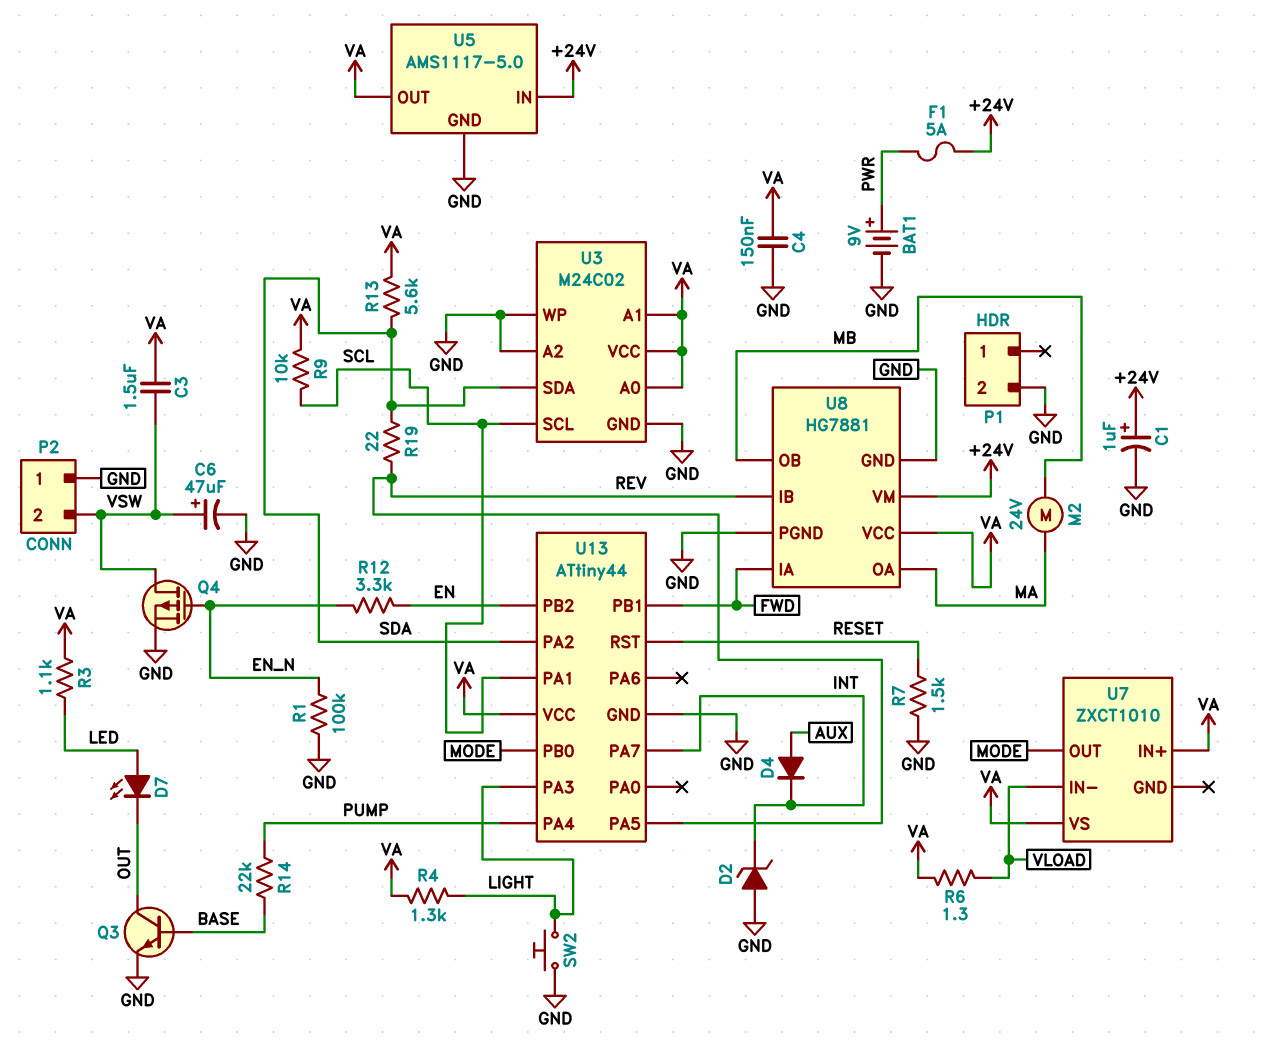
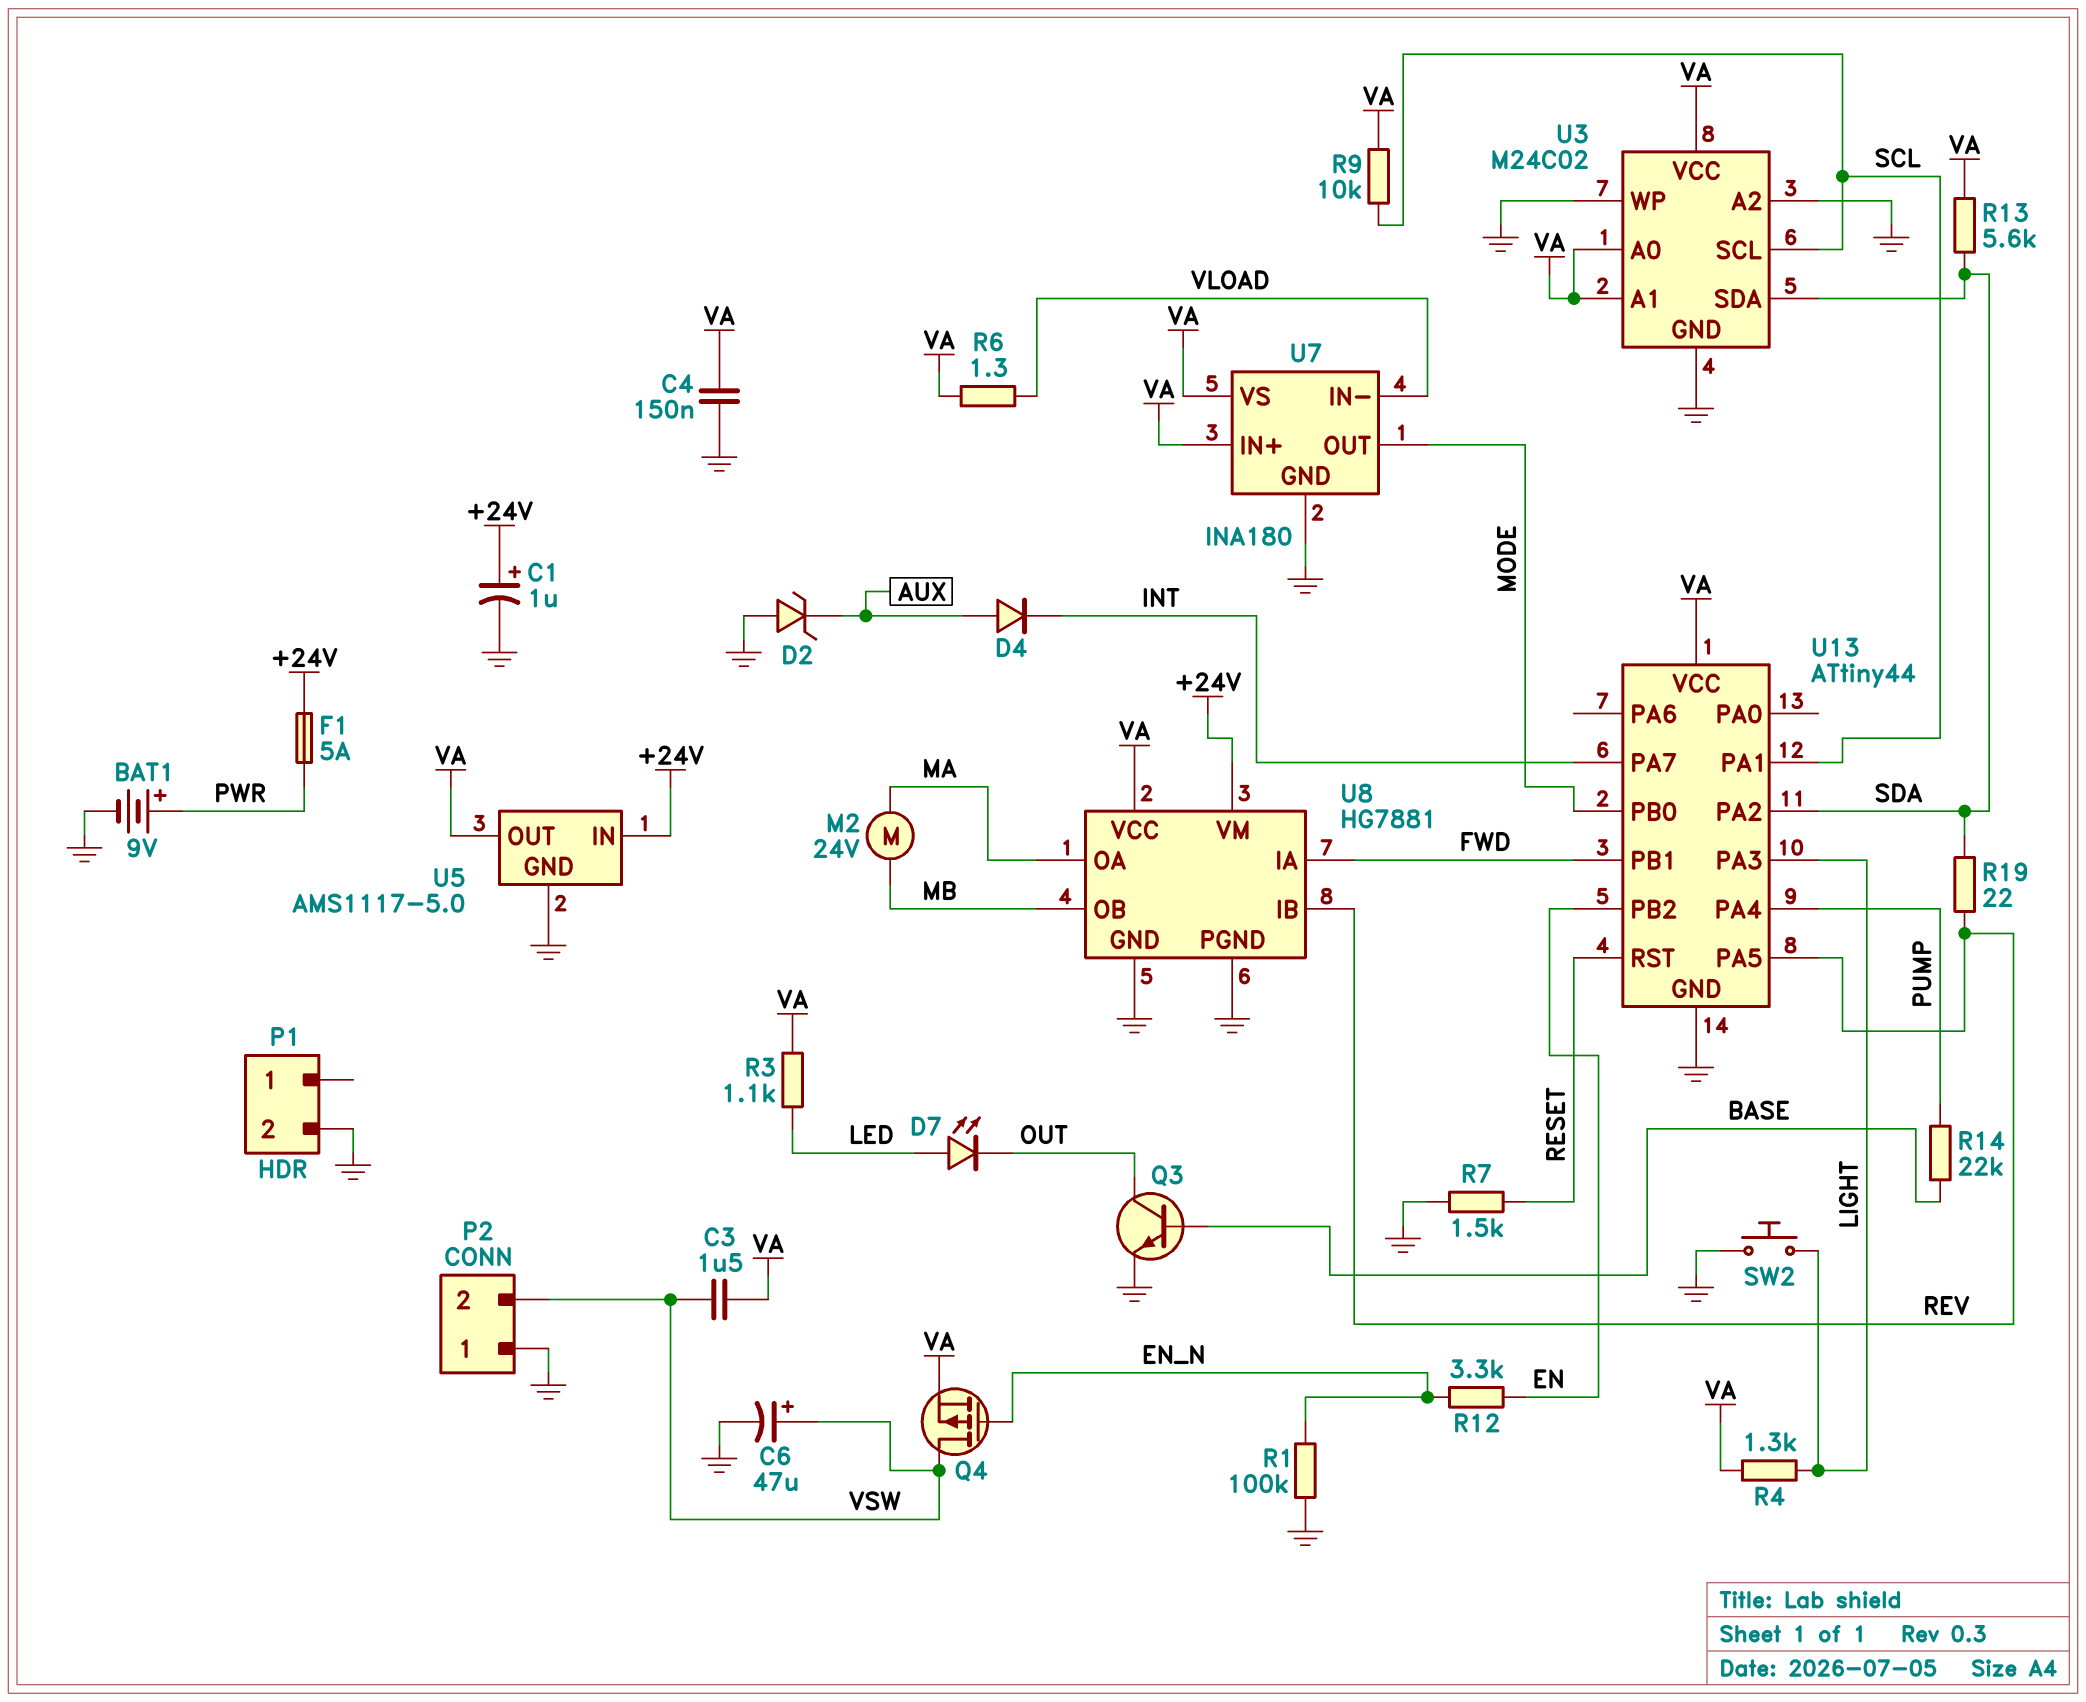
D2: zener (A GND, K INT) -> zener (A GND, K AUX)
Q4: PMOS (G EN_N, D VSW, S GND) -> PMOS (G EN_N, D VSW, S VA)
U7: ZXCT1010 -> INA180
U7 pin GND: none -> GND

